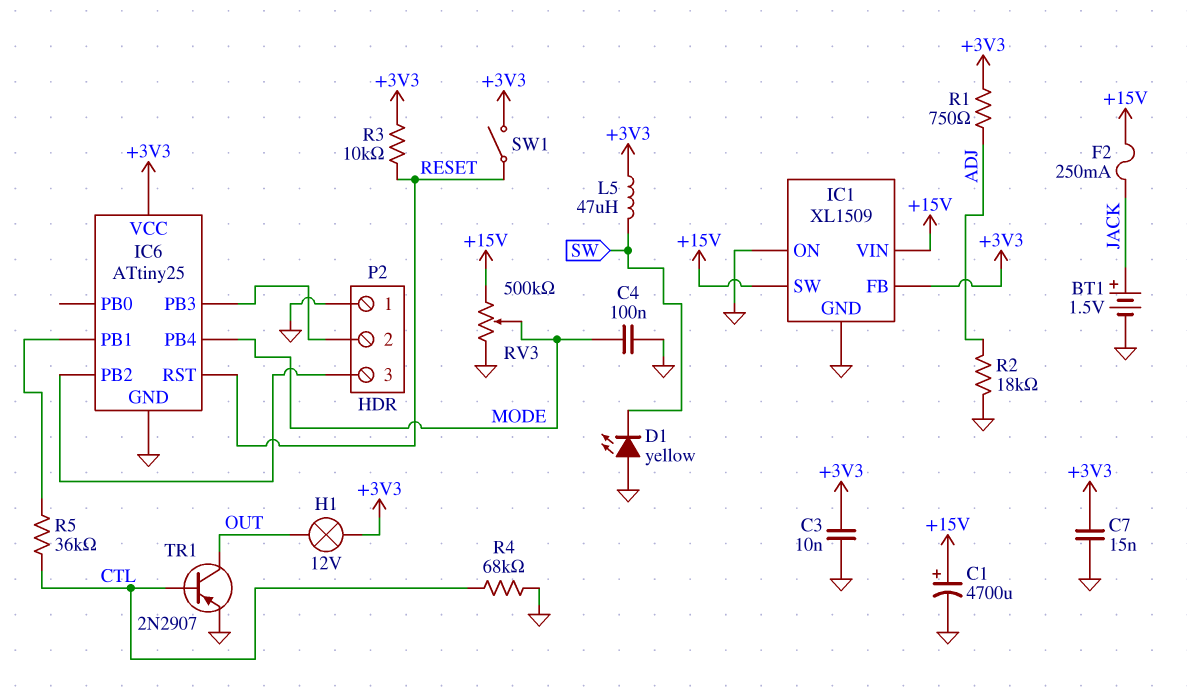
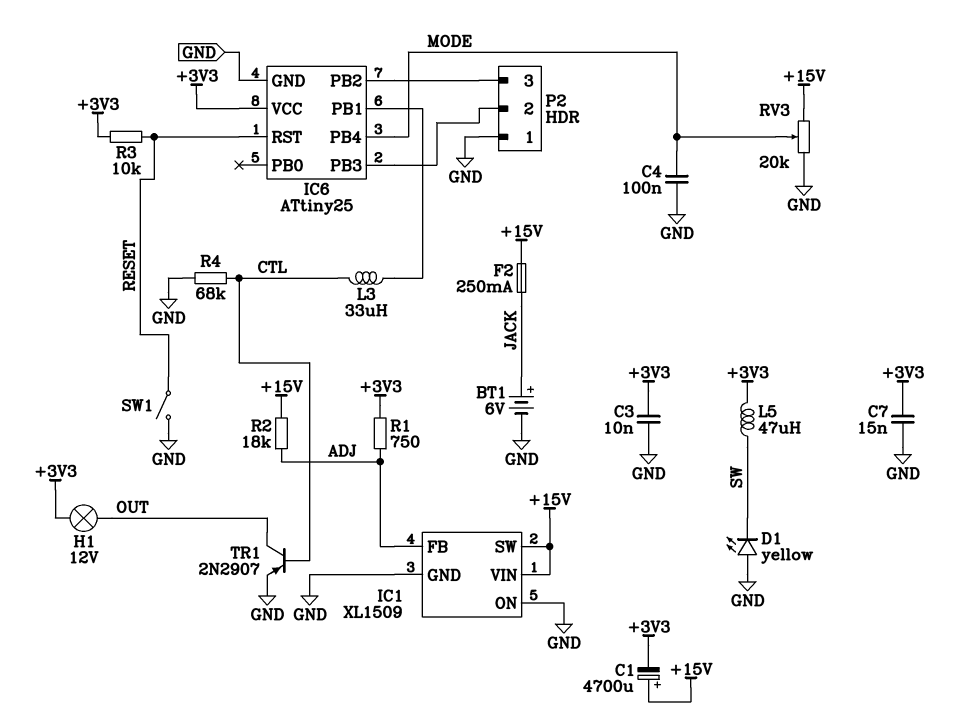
BT1: 1.5V (plus JACK, minus GND) -> 6V (plus JACK, minus GND)
C1: 4700uF (plus +15V, minus GND) -> 4700uF (plus +15V, minus +3V3)
IC1 pin FB: +3V3 -> ADJ
L3: none -> 33uH (CTL, IC6/PB1)
R2: 18k (ADJ, GND) -> 18k (+15V, ADJ)
R5: 36k (CTL, IC6/PB1) -> none
RV3: 500k (+15V, GND, wiper MODE) -> 20k (+15V, GND, wiper MODE)
SW1: switch (+3V3, RESET) -> switch (GND, RESET)

